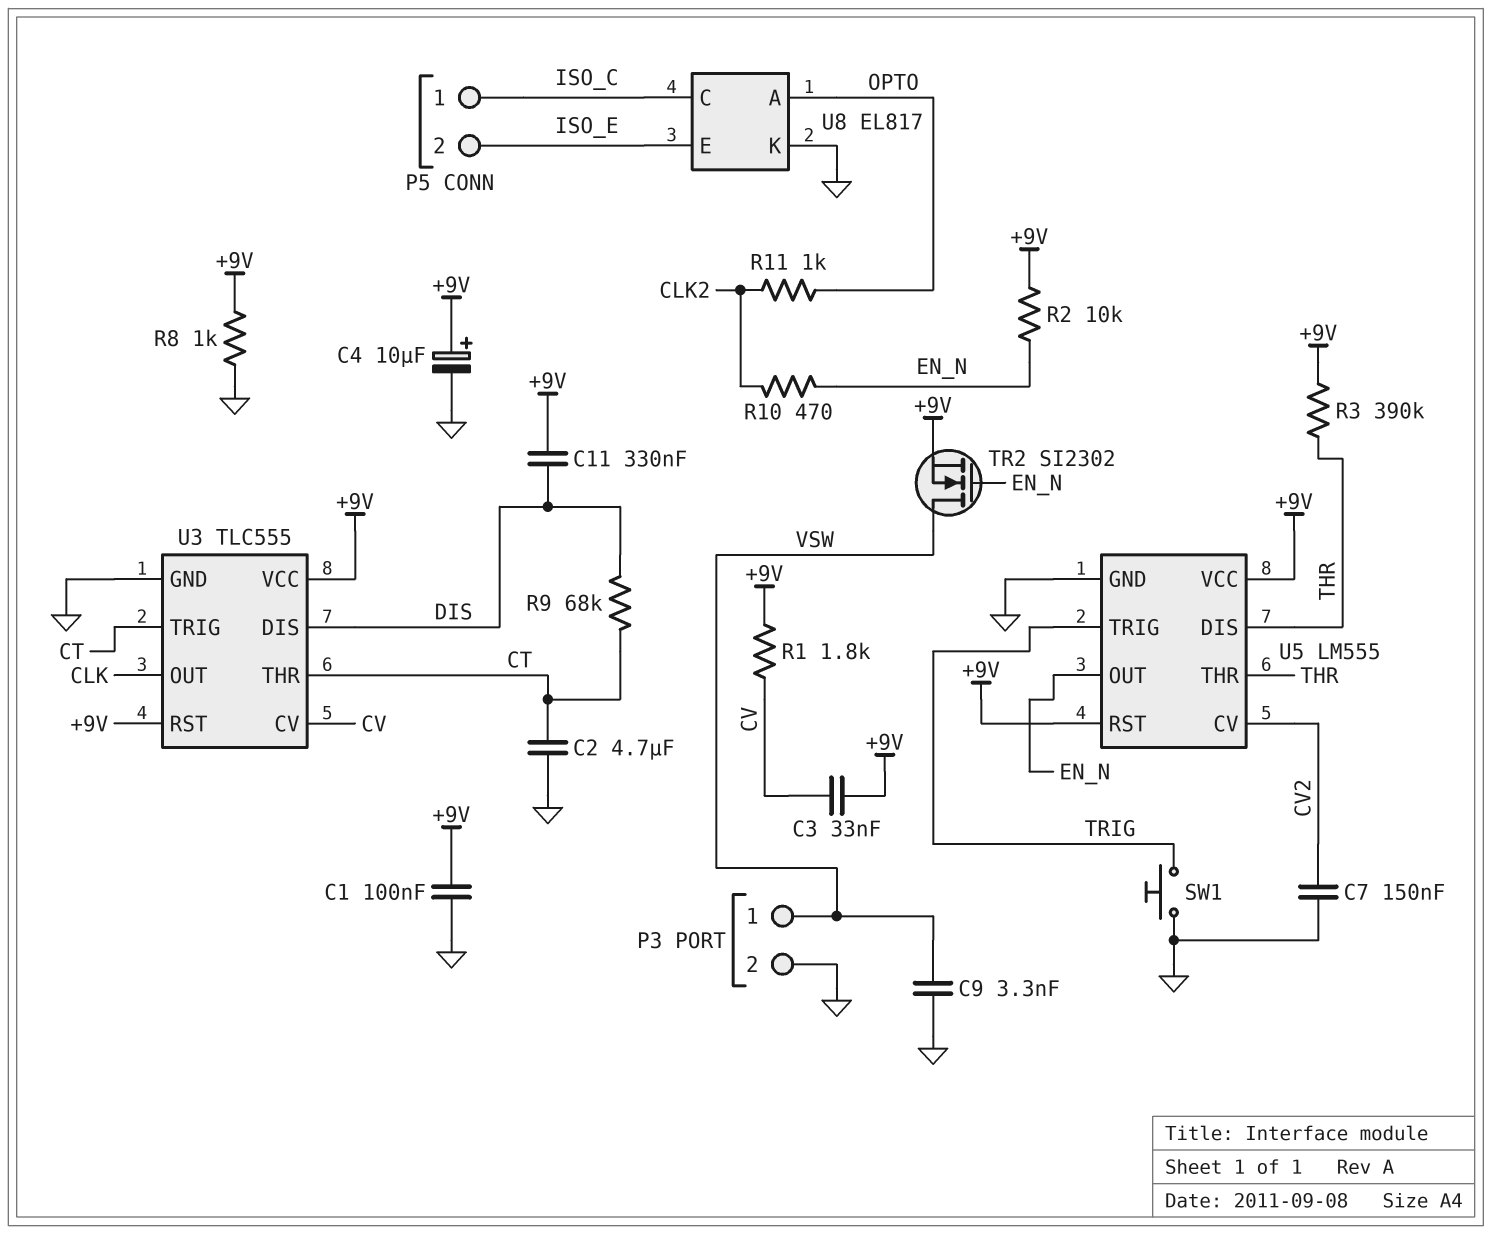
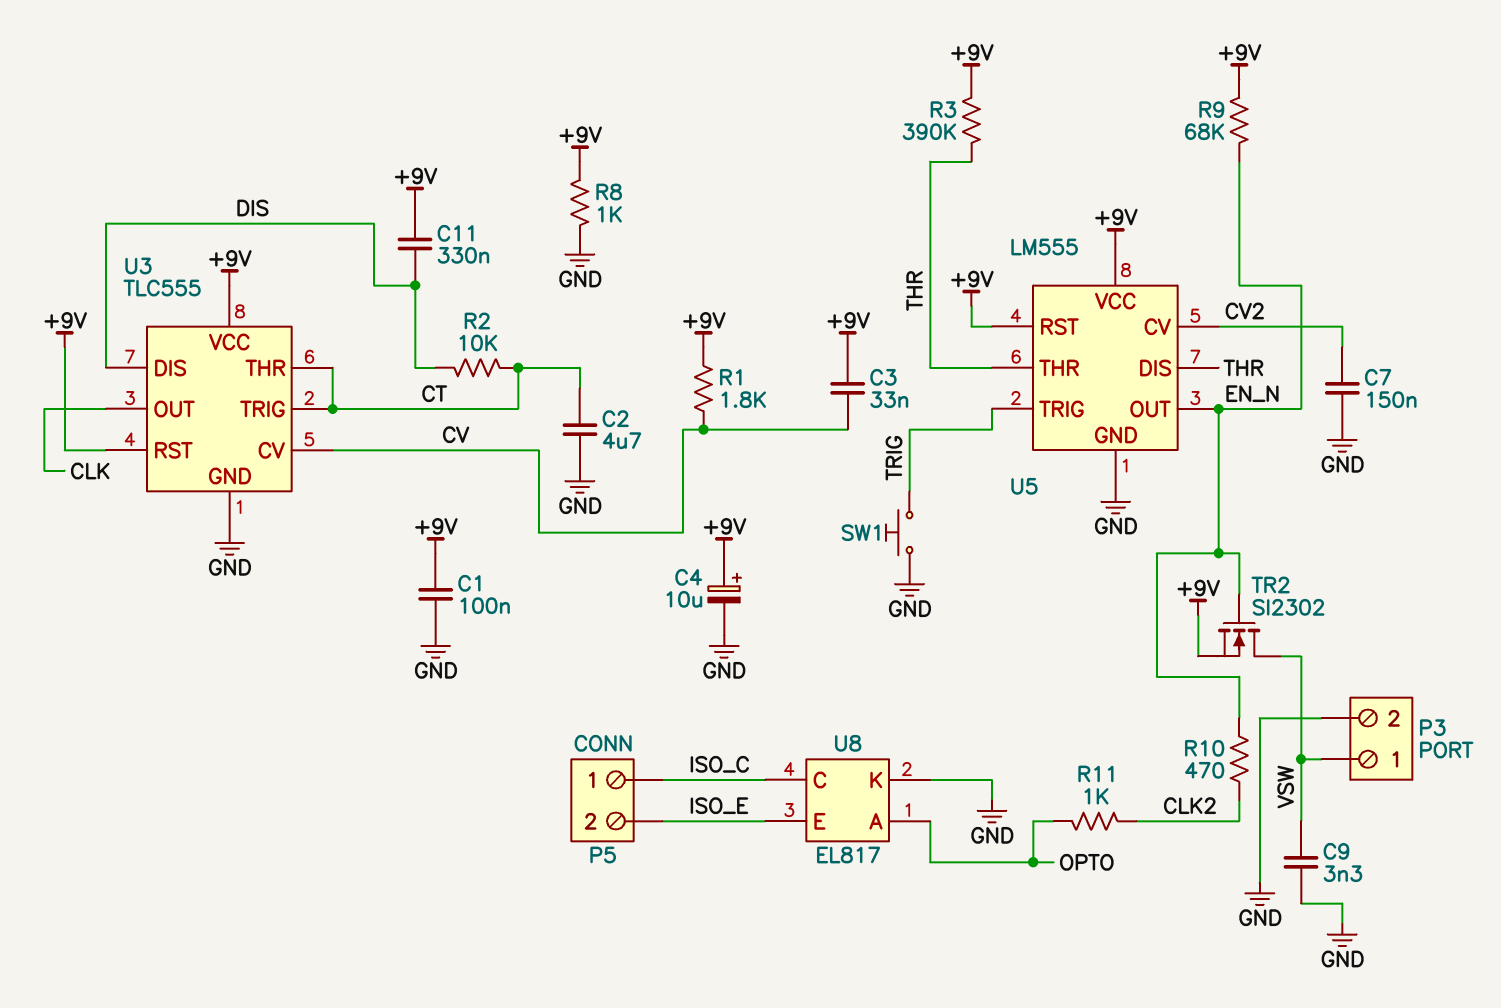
R2: 10k (+9V, EN_N) -> 10k (CT, DIS)
R9: 68k (CT, DIS) -> 68k (+9V, EN_N)

